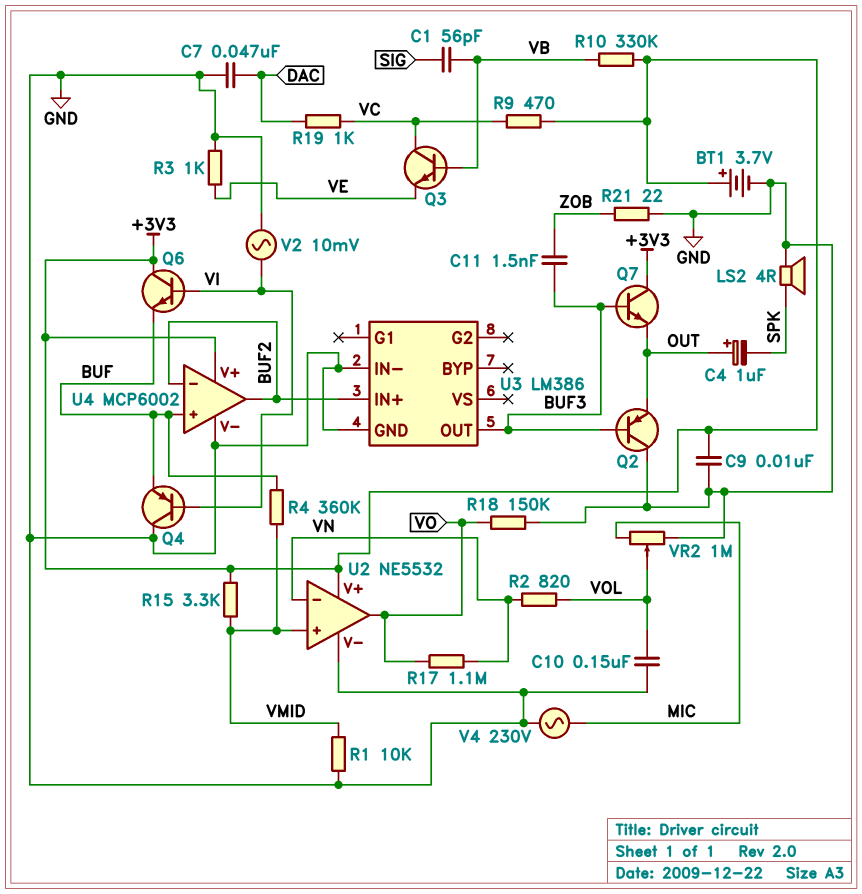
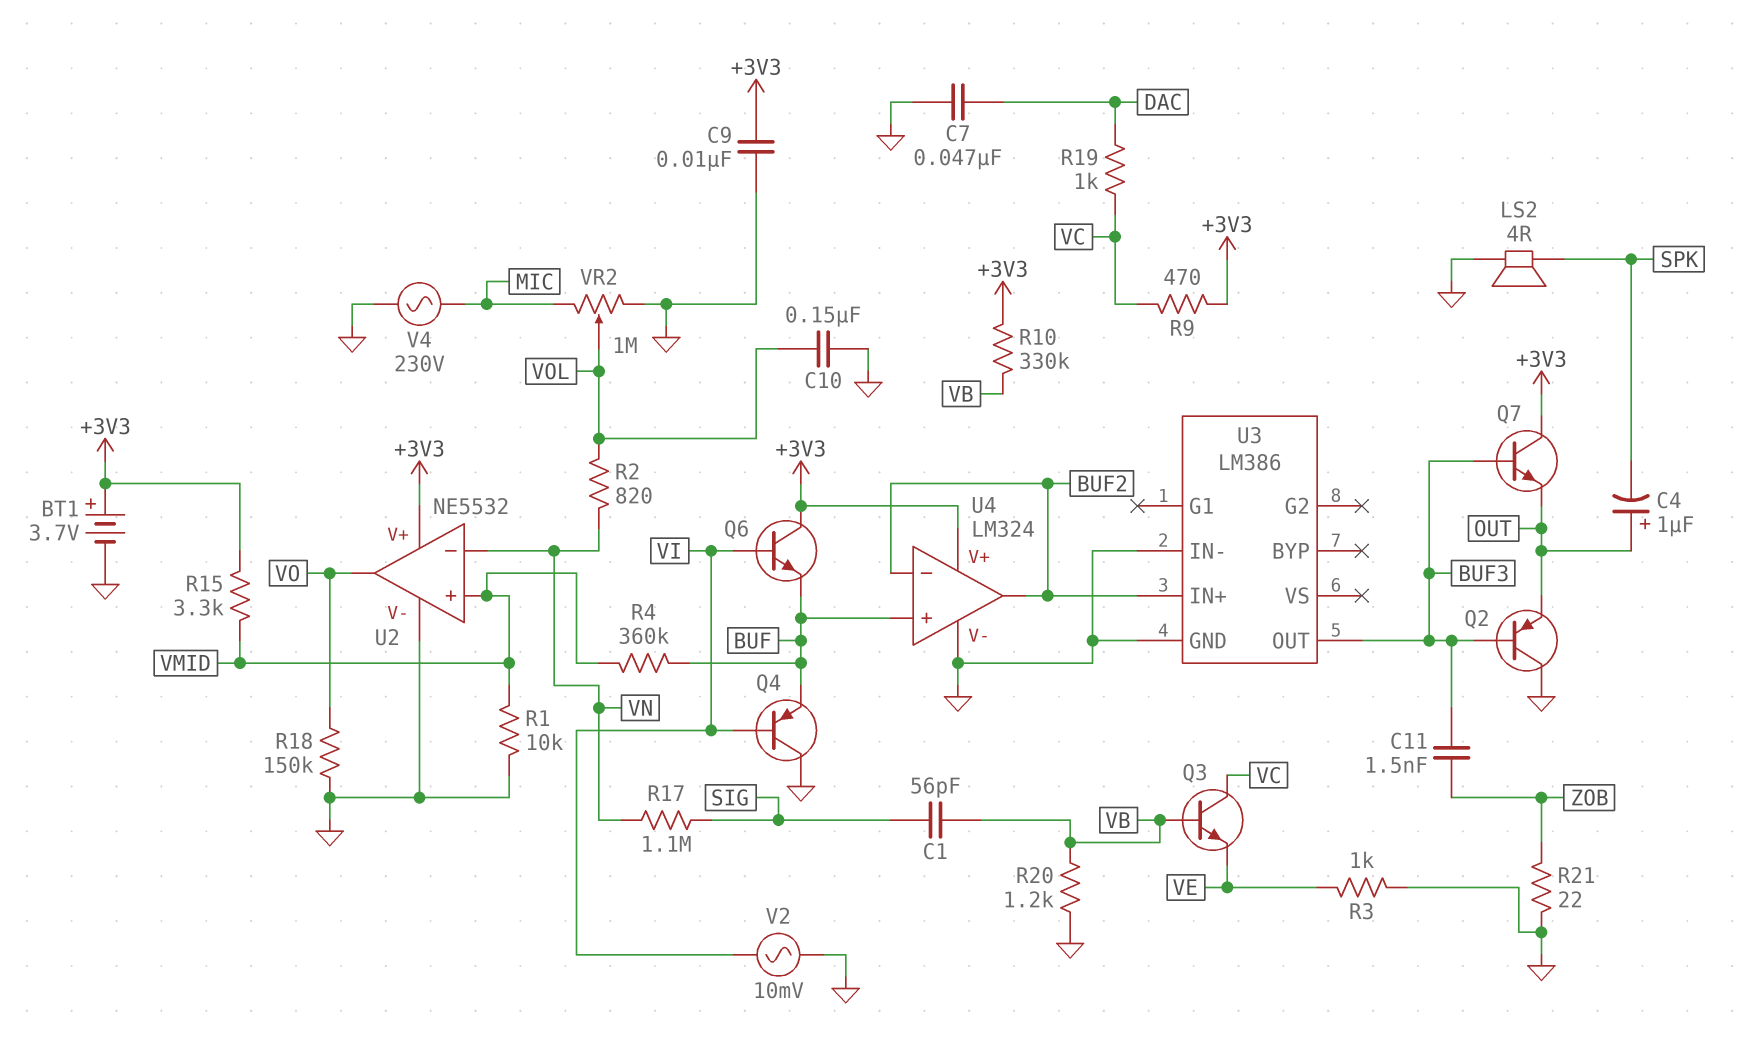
R17: 1.1M (VN, VO) -> 1.1M (SIG, VN)
R20: none -> 1.2k (GND, VB)
U4: MCP6002 -> LM324

